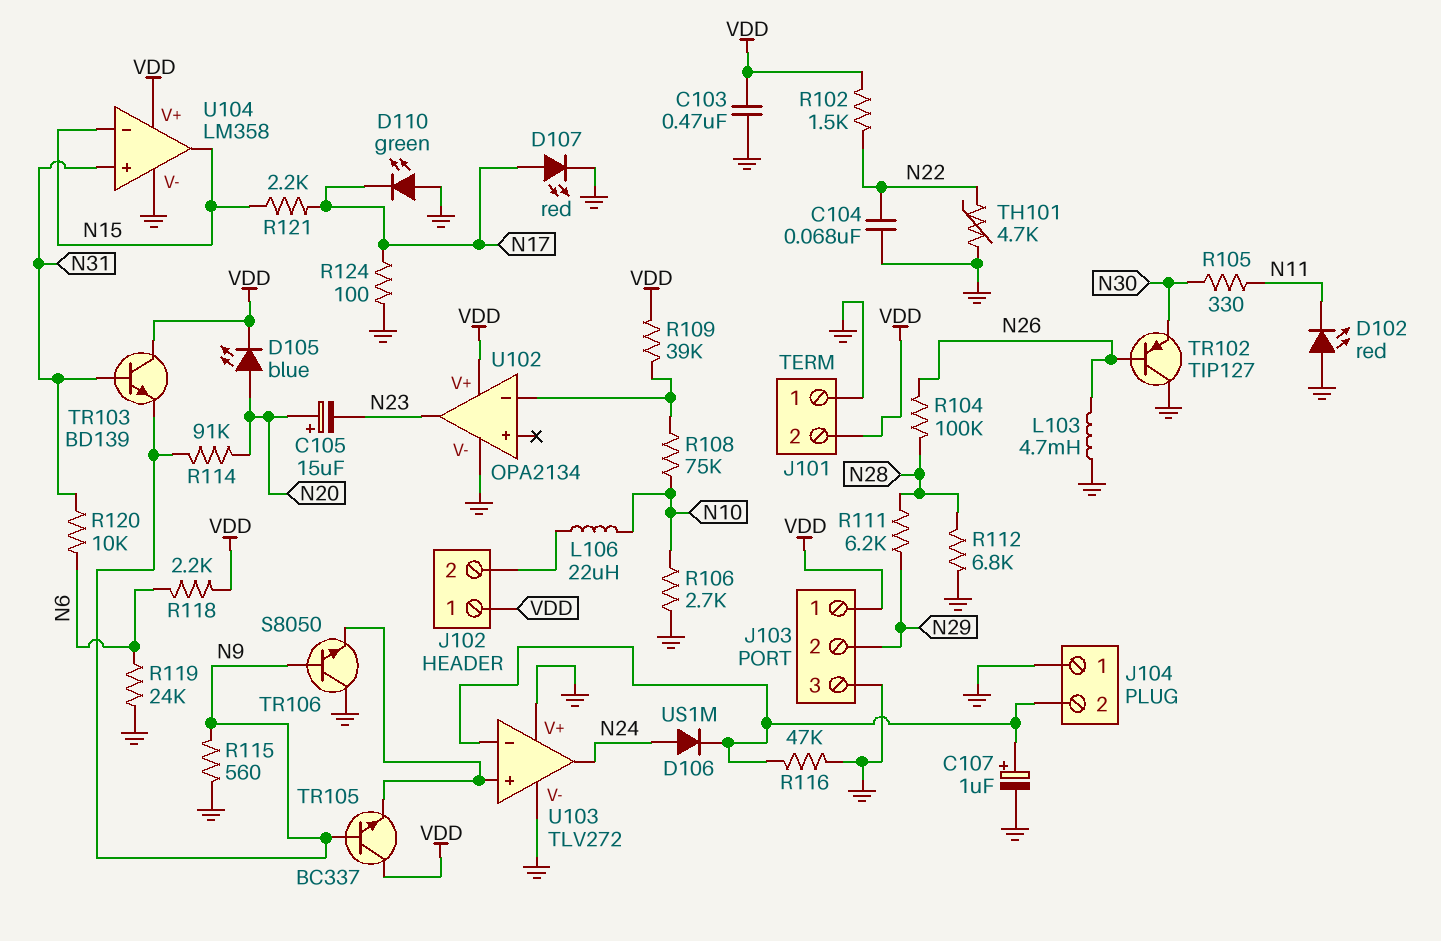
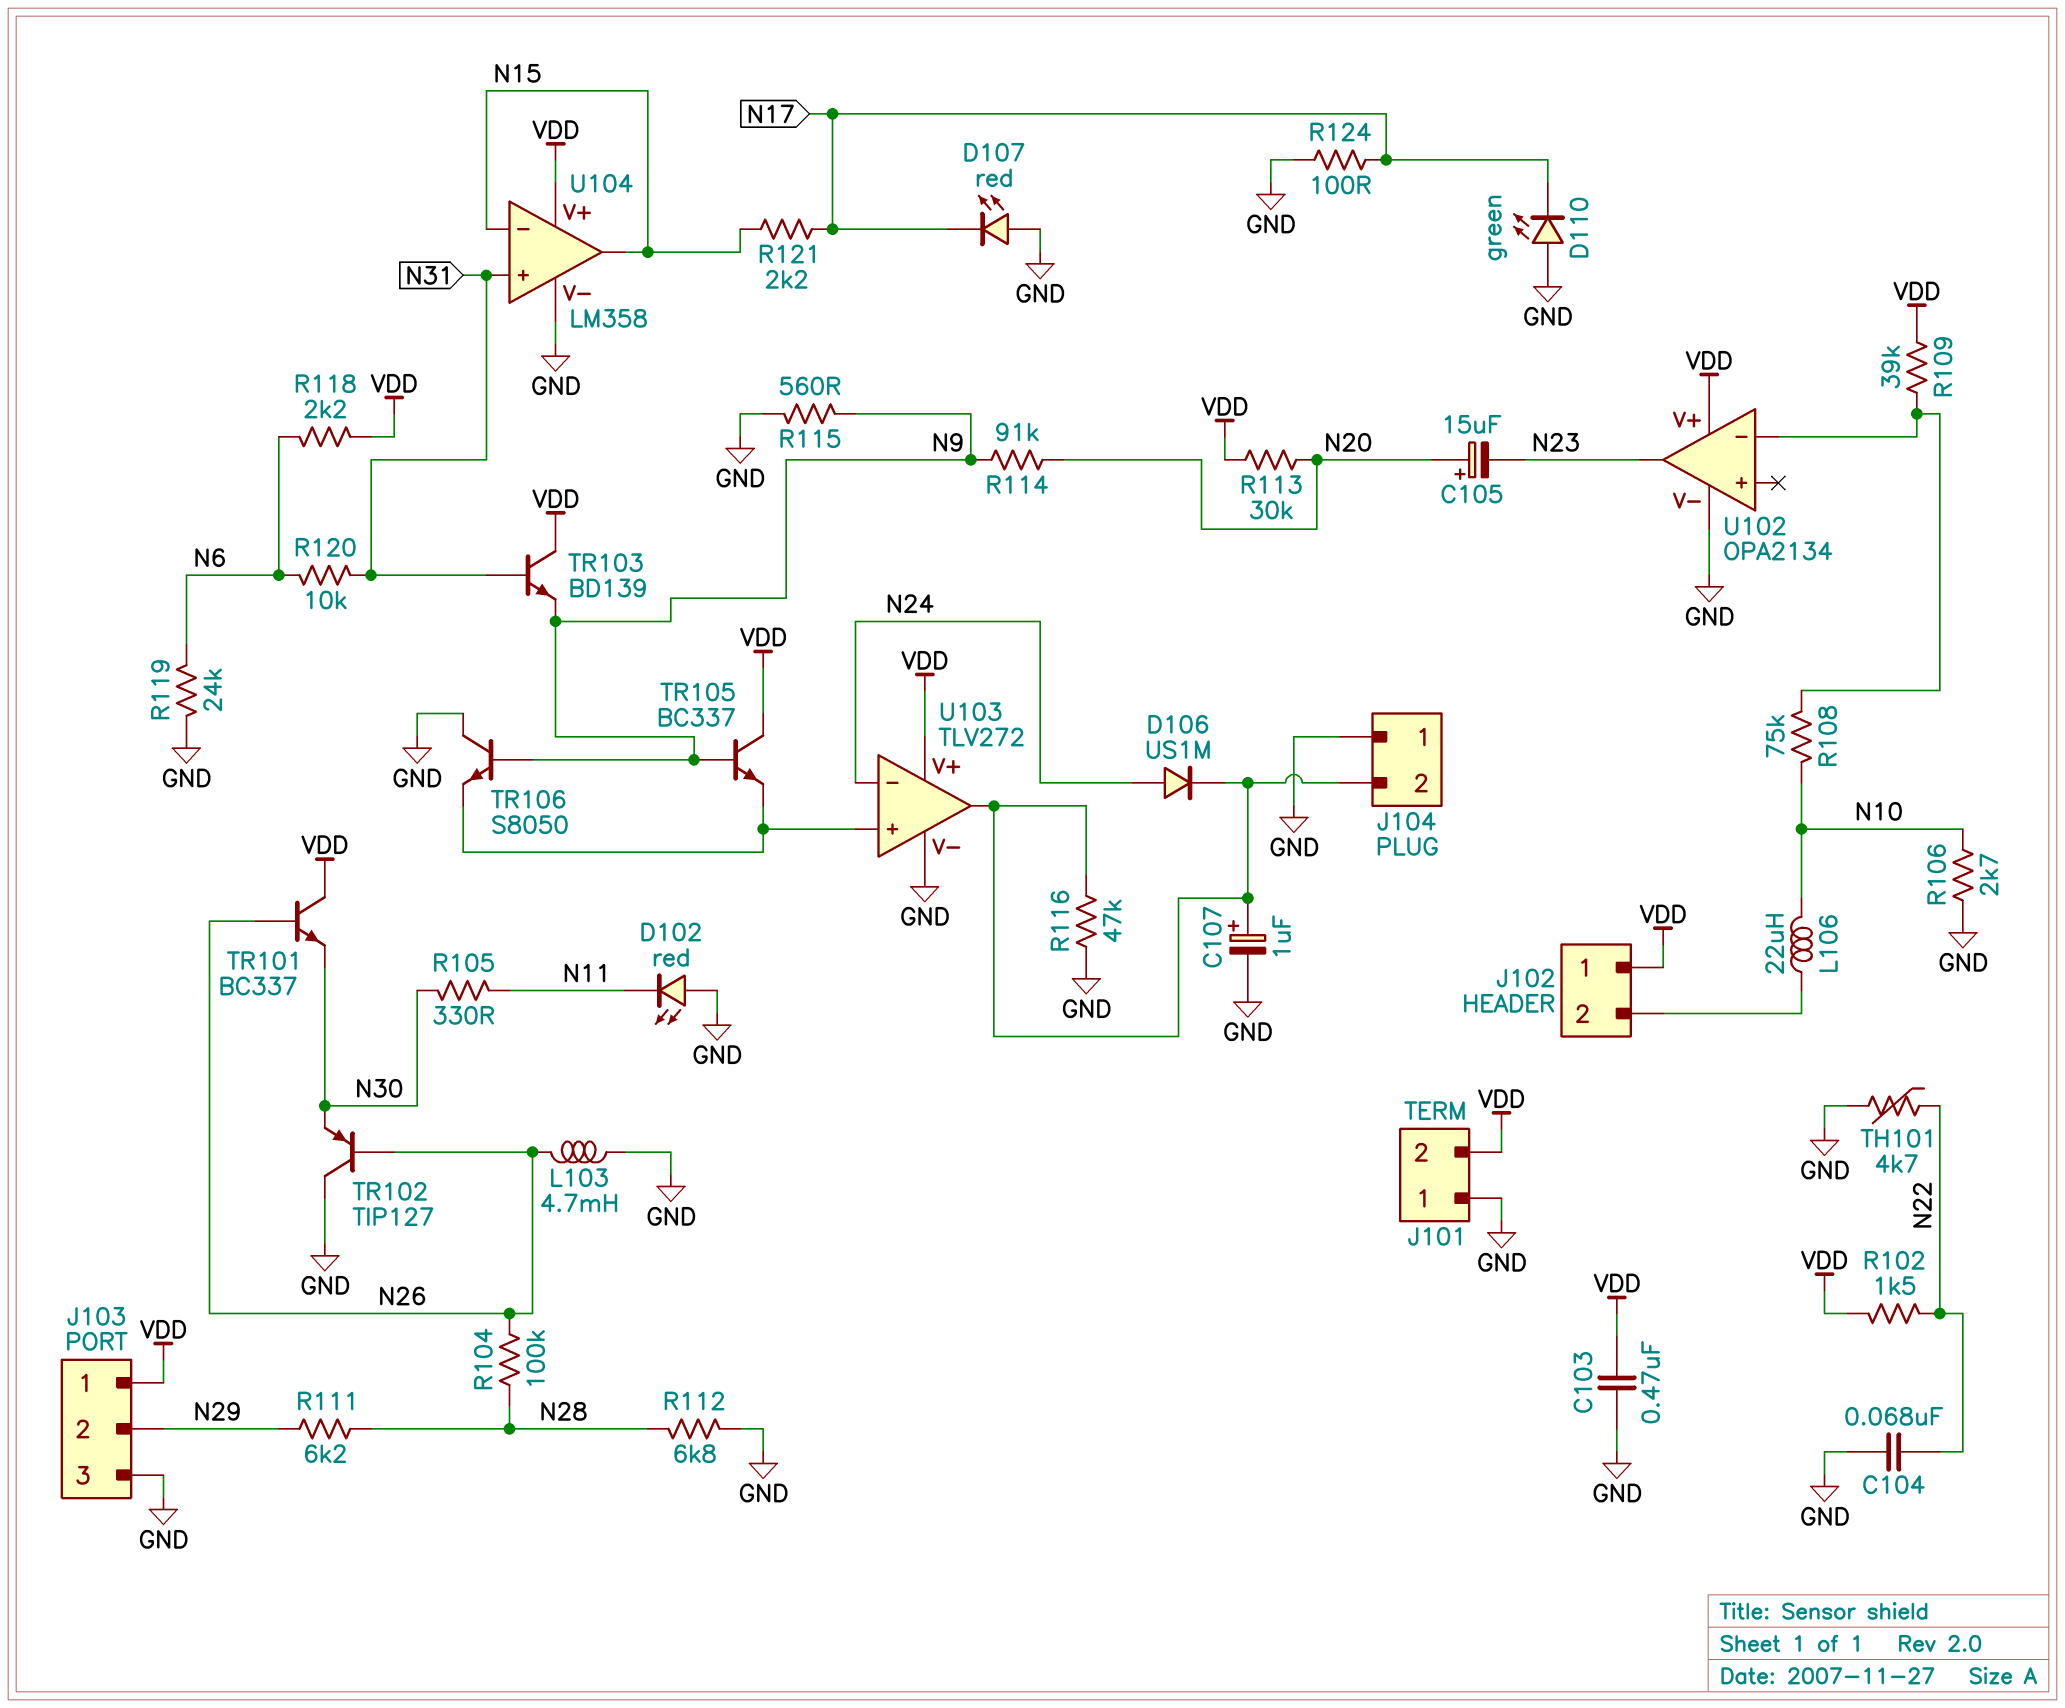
D105: LED blue (A N20, K VDD) -> none
D107: LED red (A N17, K GND) -> LED red (A GND, K N17)
R113: none -> 30k (N20, VDD)
TR101: none -> NPN BC337 (B N26, C VDD, E N30)
U103 pin V+: GND -> VDD
U103 pin in-: J104/2 -> N24
U103 pin out: N24 -> J104/2

